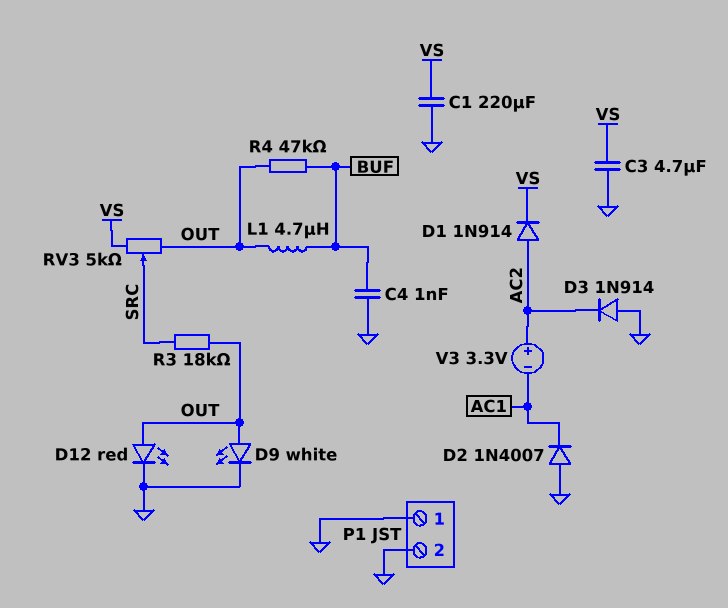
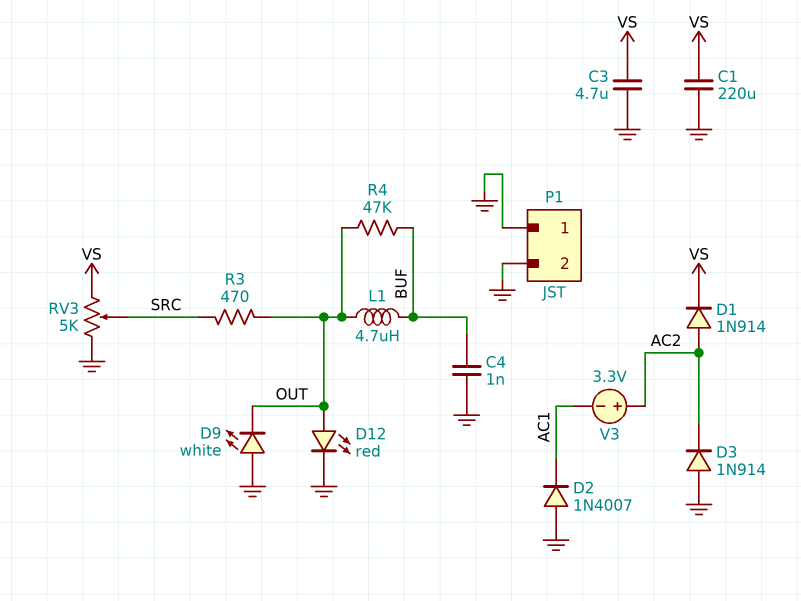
D9: LED white (A OUT, K GND) -> LED white (A GND, K OUT)
R3: 18k (OUT, SRC) -> 470 (OUT, SRC)
RV3: 5k (OUT, VS, wiper SRC) -> 5k (GND, VS, wiper SRC)

